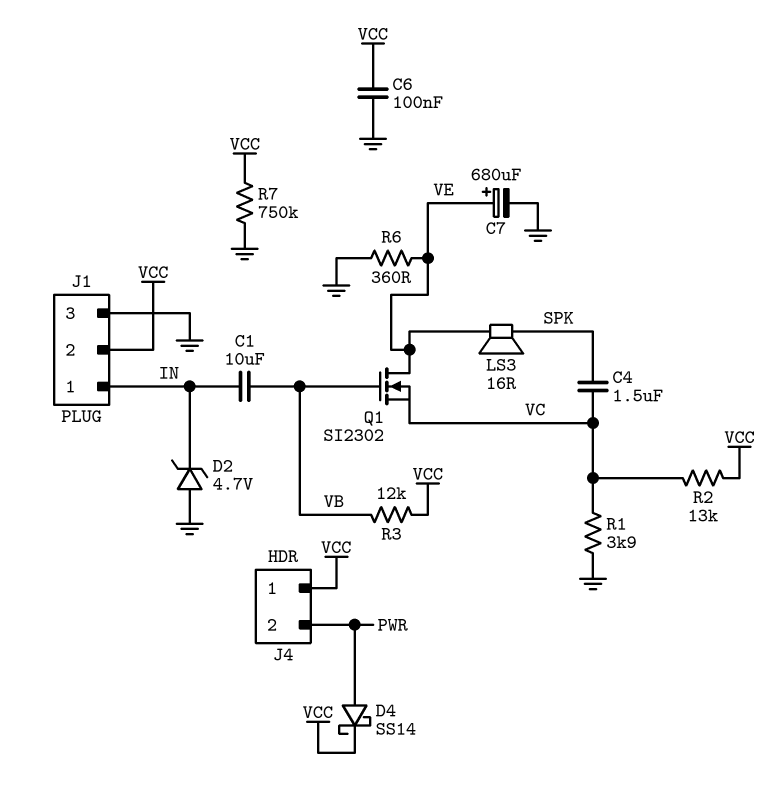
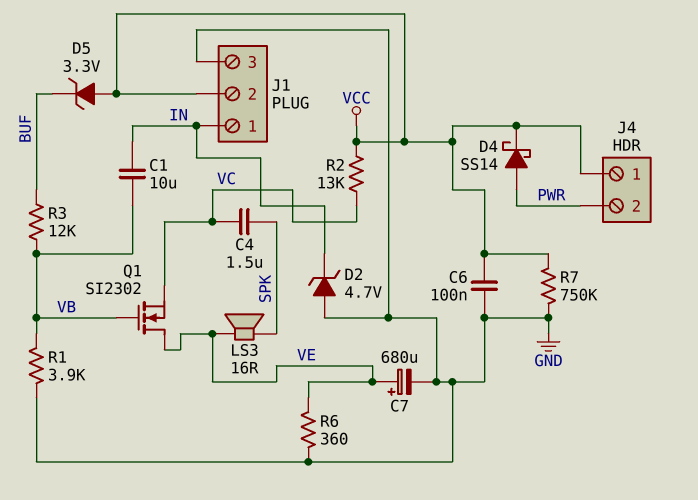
D5: none -> zener 3.3V (A VCC, K BUF)
R1: 3.9k (GND, VC) -> 3.9k (GND, VB)
R3: 12k (VB, VCC) -> 12k (BUF, VB)

